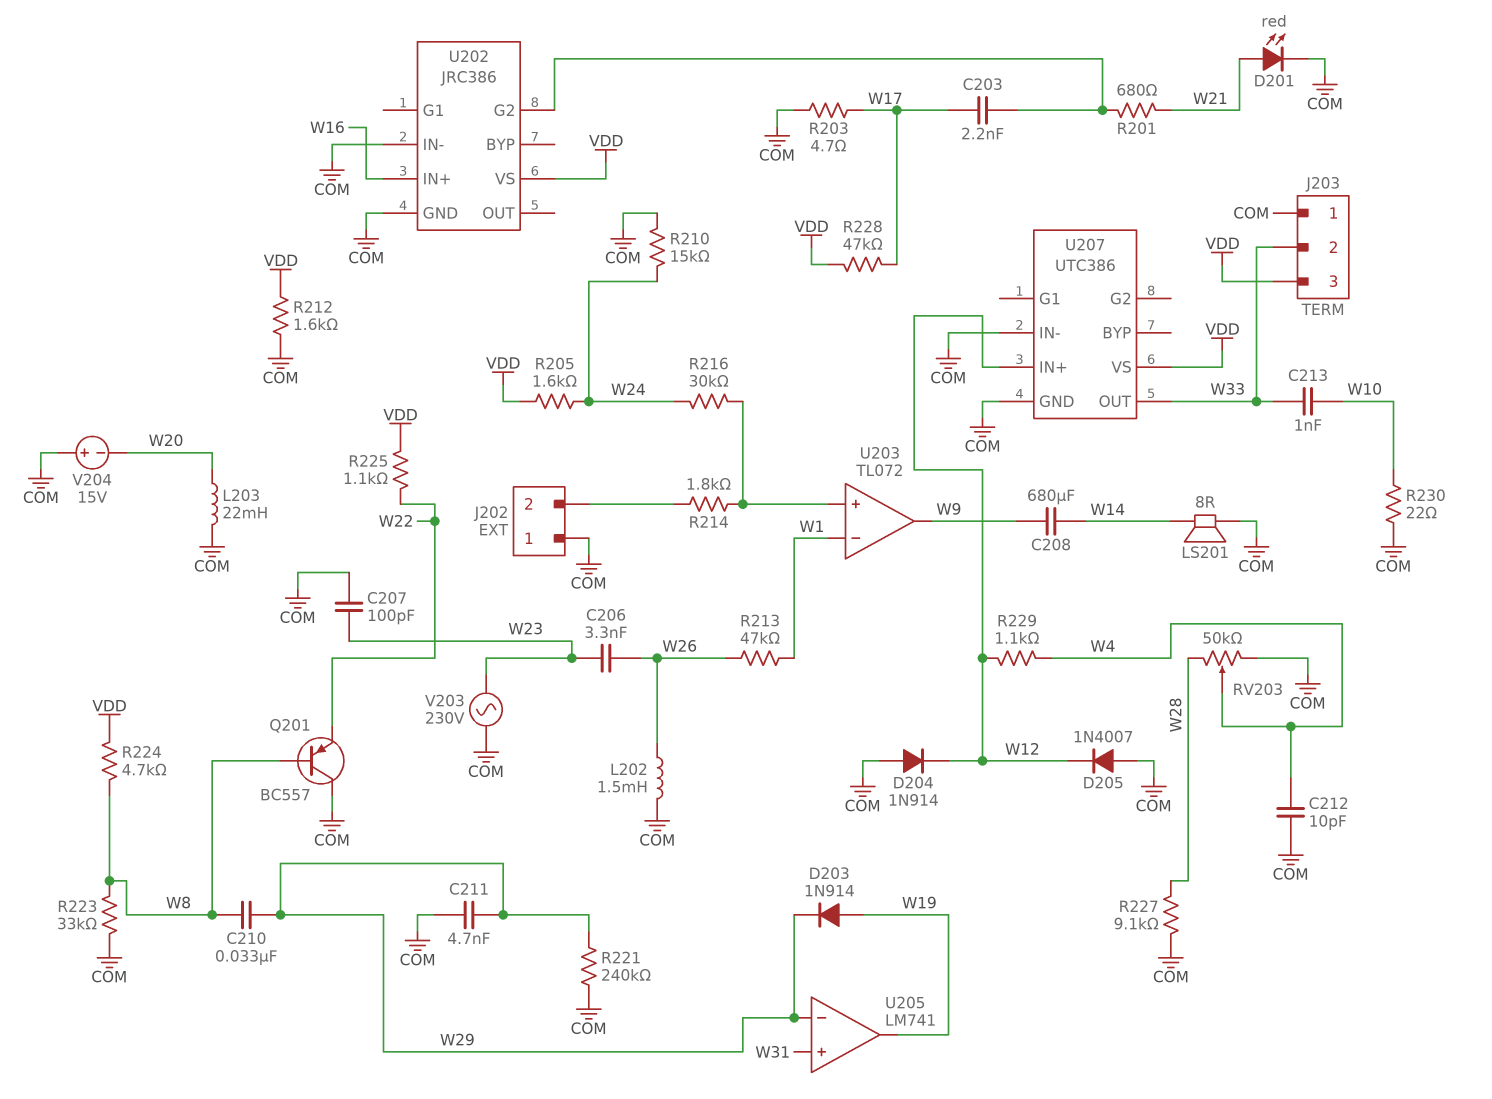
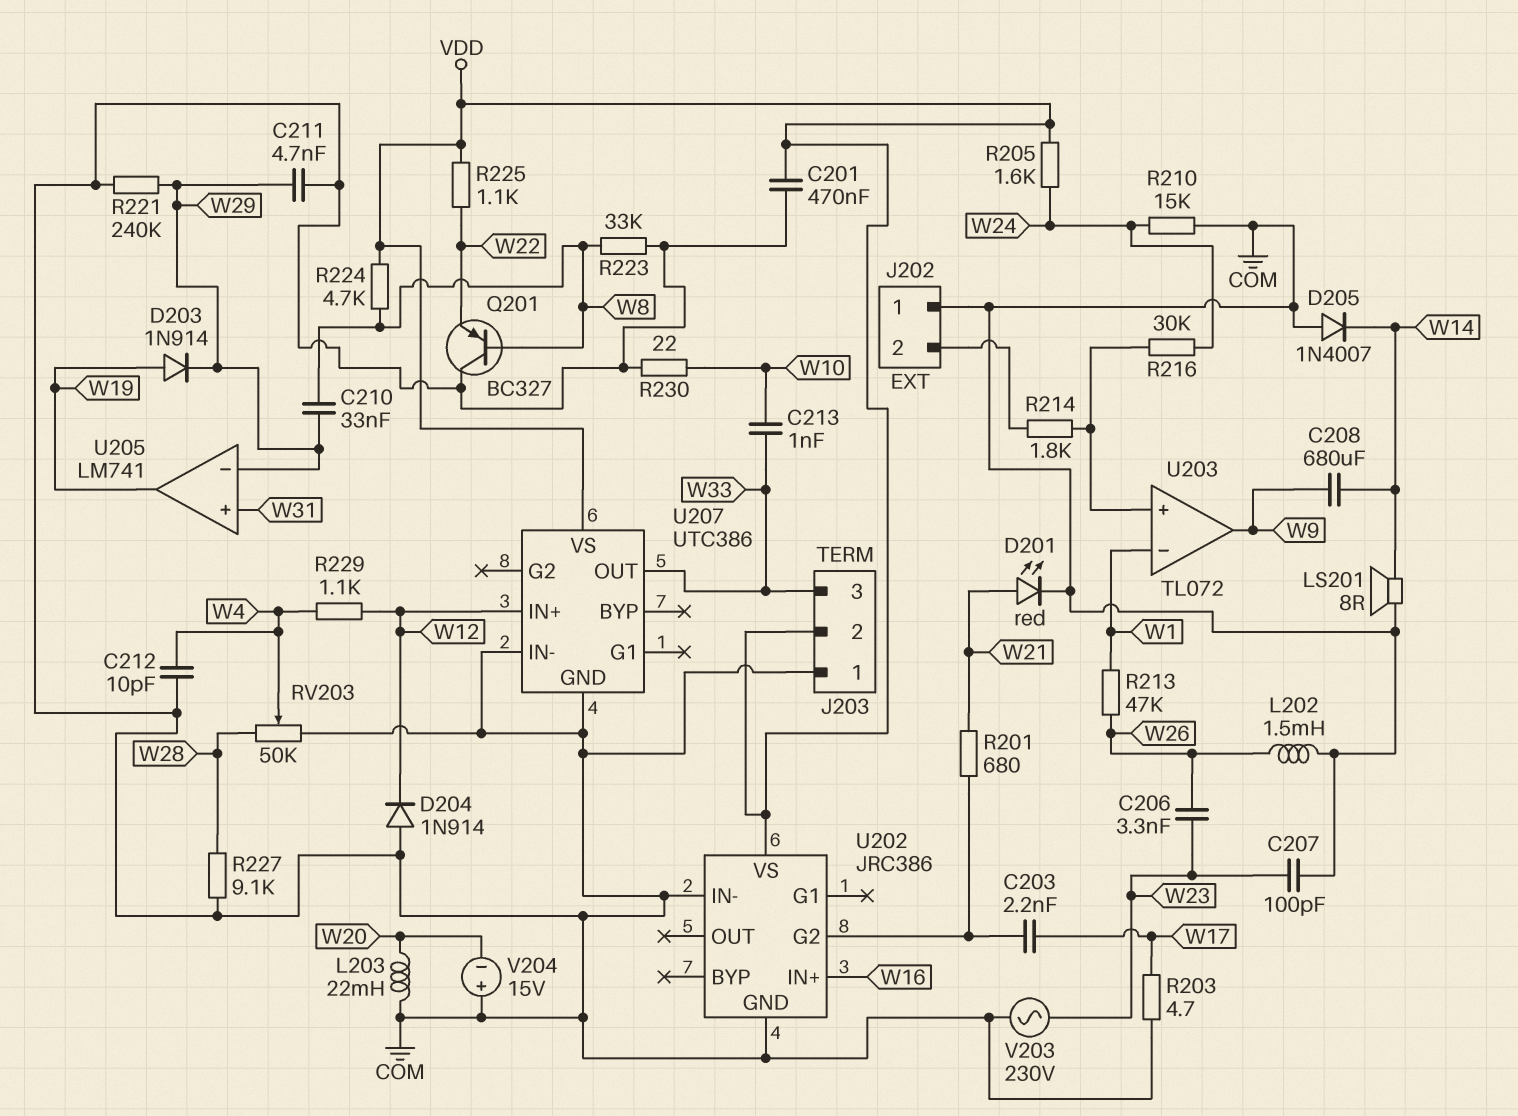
C201: none -> 470nF (COM, VDD)
D205: diode 1N4007 (A COM, K W12) -> diode 1N4007 (A COM, K W14)
J203 pin 2: W33 -> VDD
J203 pin 3: VDD -> W33
Q201: PNP BC557 (B W8, C COM, E W22) -> PNP BC327 (B W8, C COM, E W22)
R212: 1.6k (COM, VDD) -> none
R228: 47k (VDD, W17) -> none

